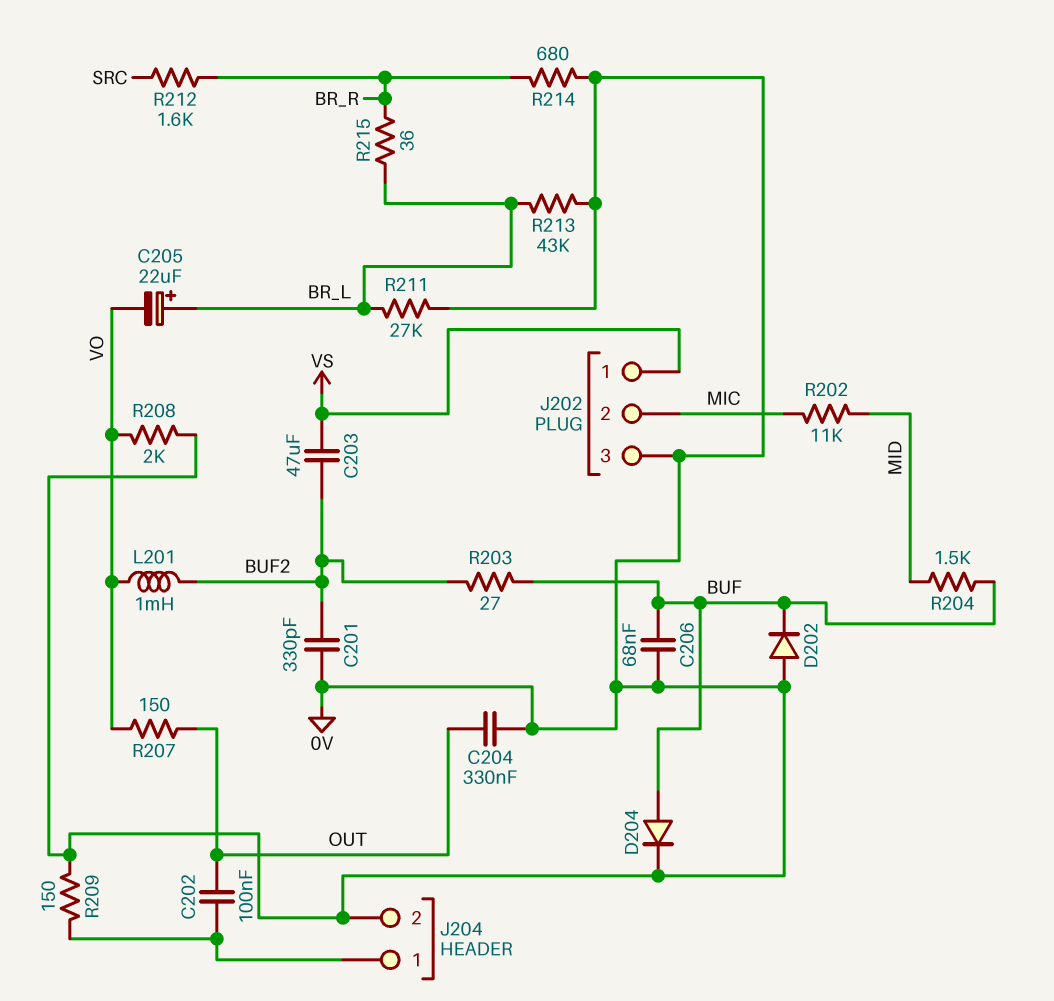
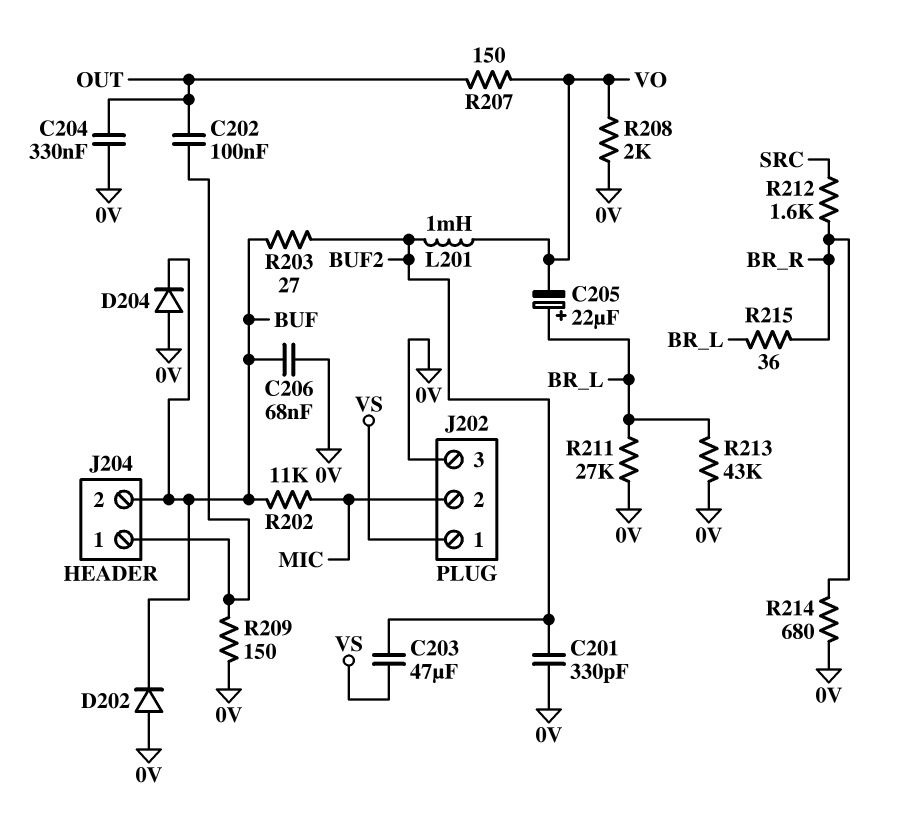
D204: diode (A BUF, K 0V) -> diode (A 0V, K BUF)
J204 pin 2: 0V -> BUF
R202: 11k (MIC, MID) -> 11k (BUF, MIC)
R204: 1.5k (BUF, MID) -> none

